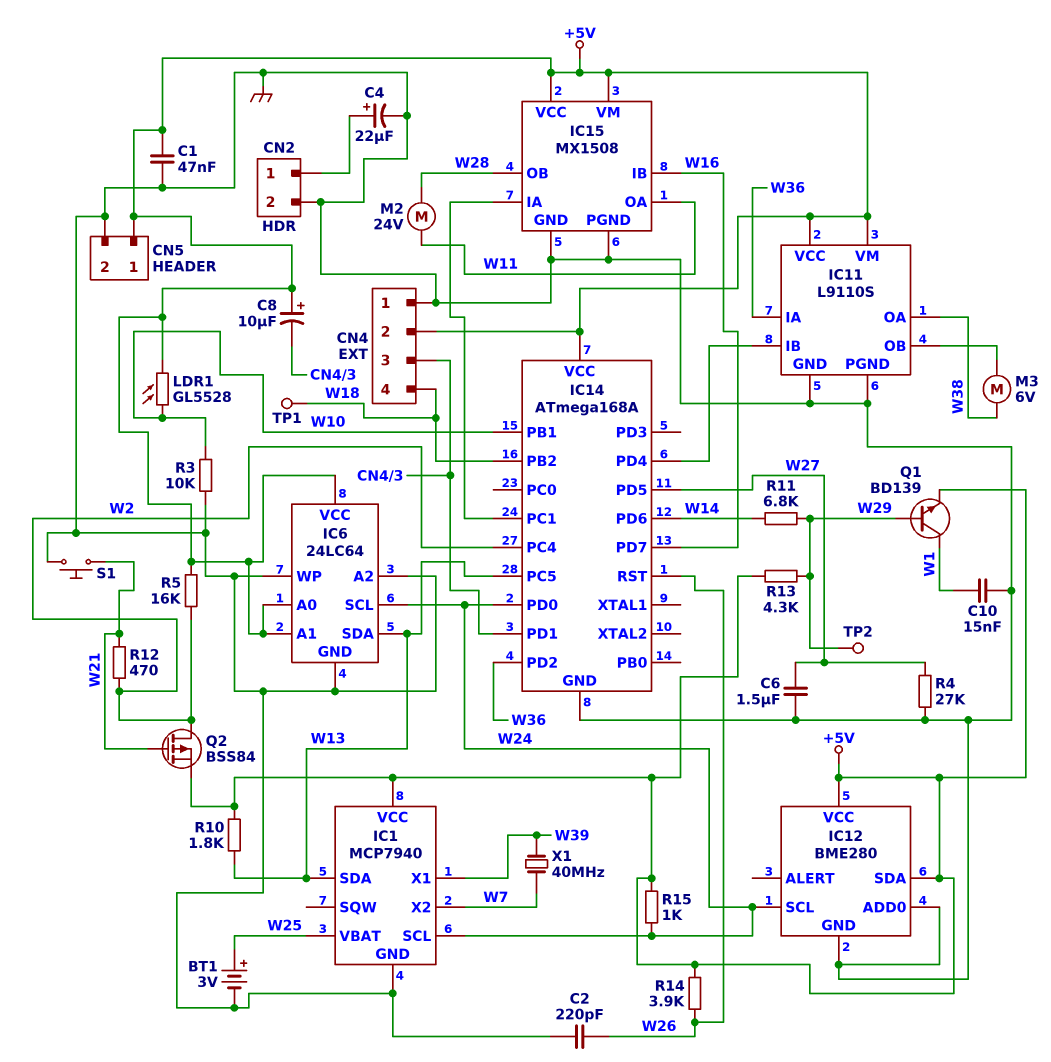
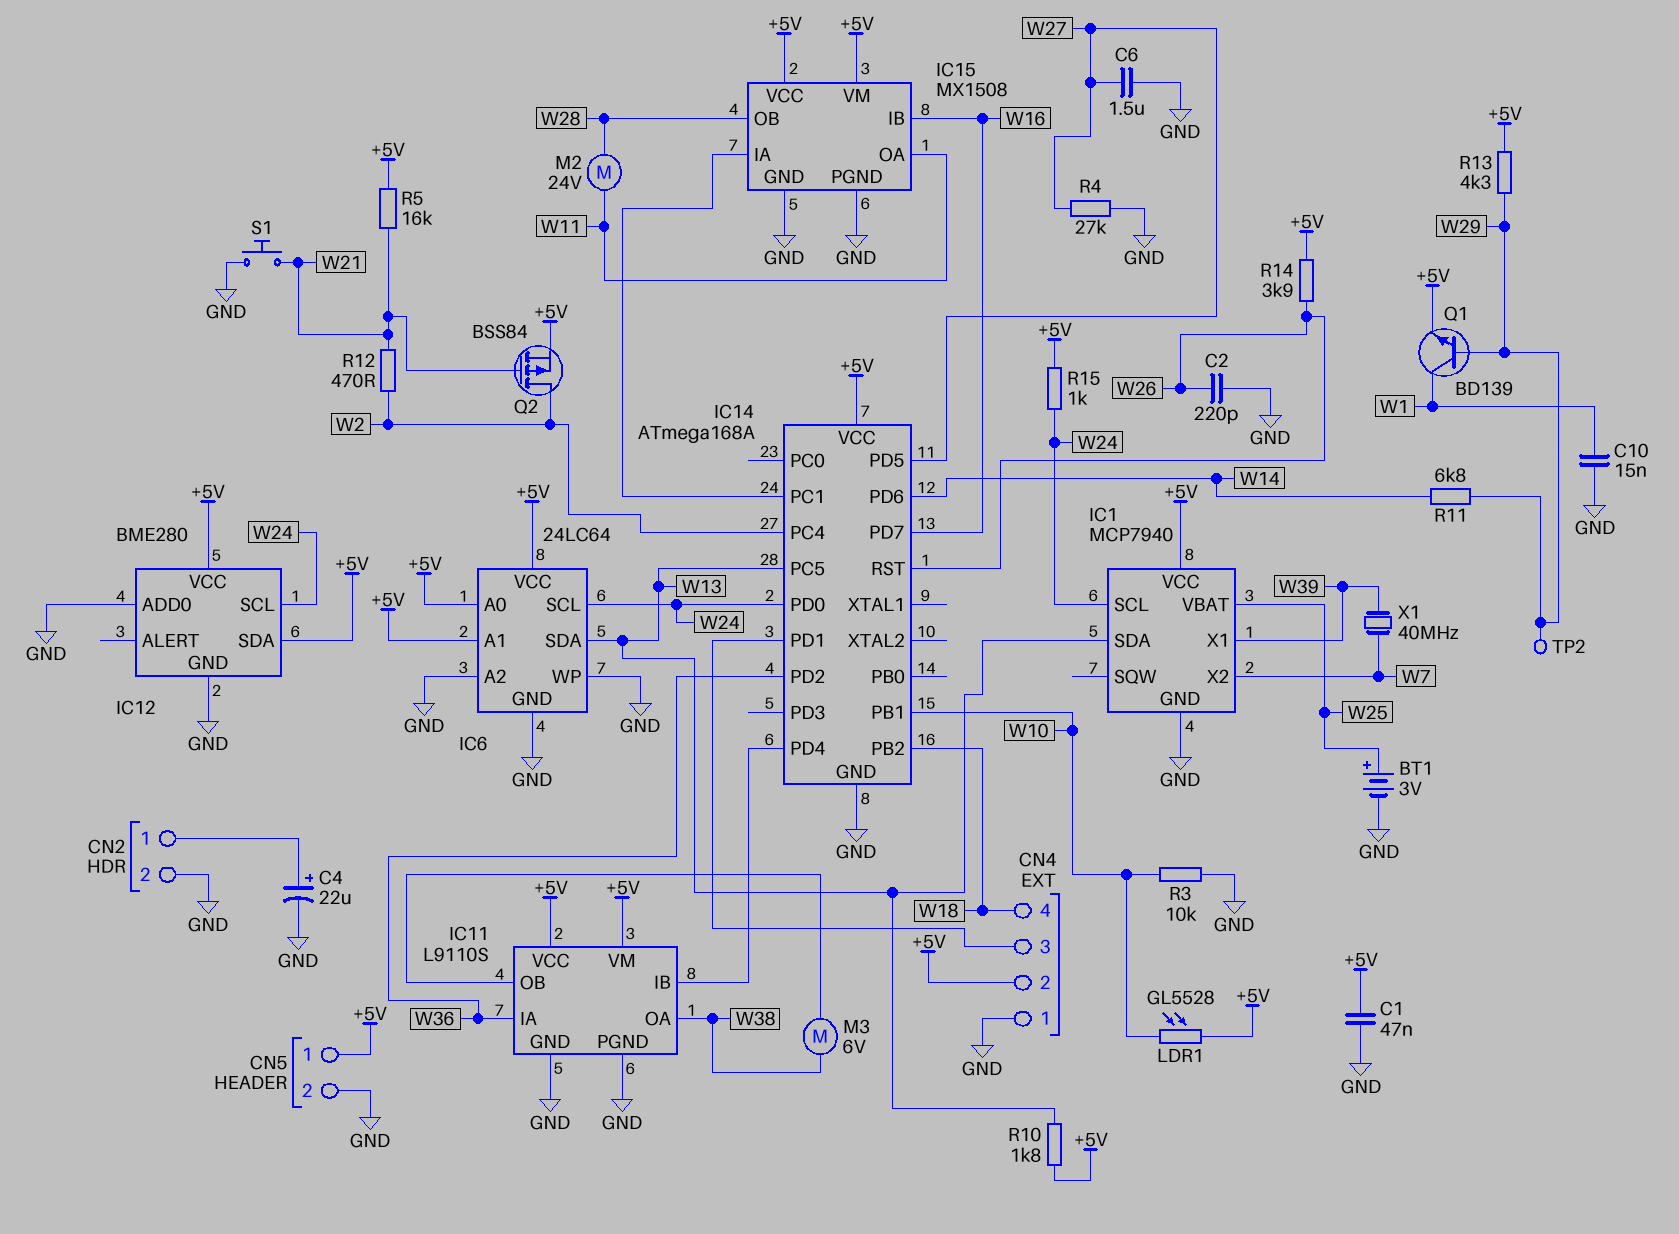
C8: 10uF (plus +5V, minus CN4/3) -> none
R5: 16k (+5V, W2) -> 16k (+5V, W21)
TP1: test point (W18) -> none

